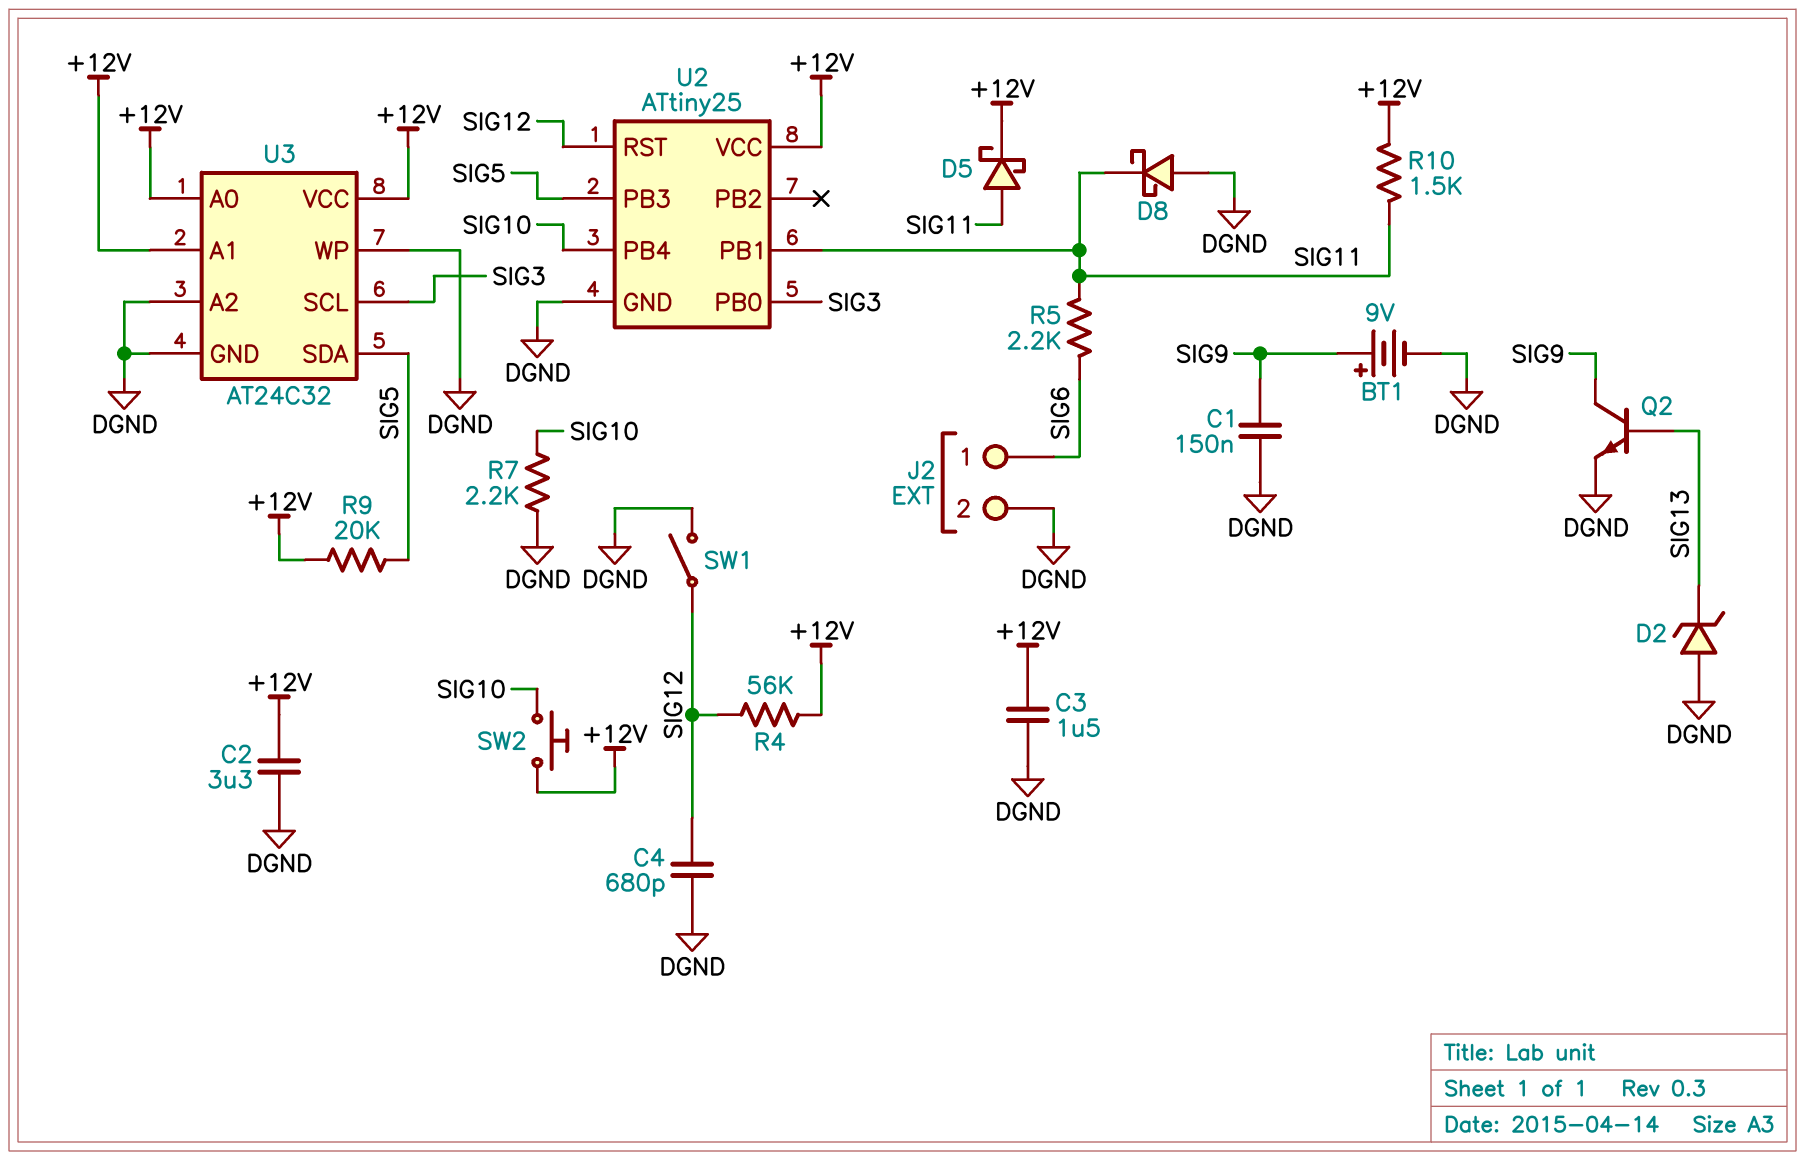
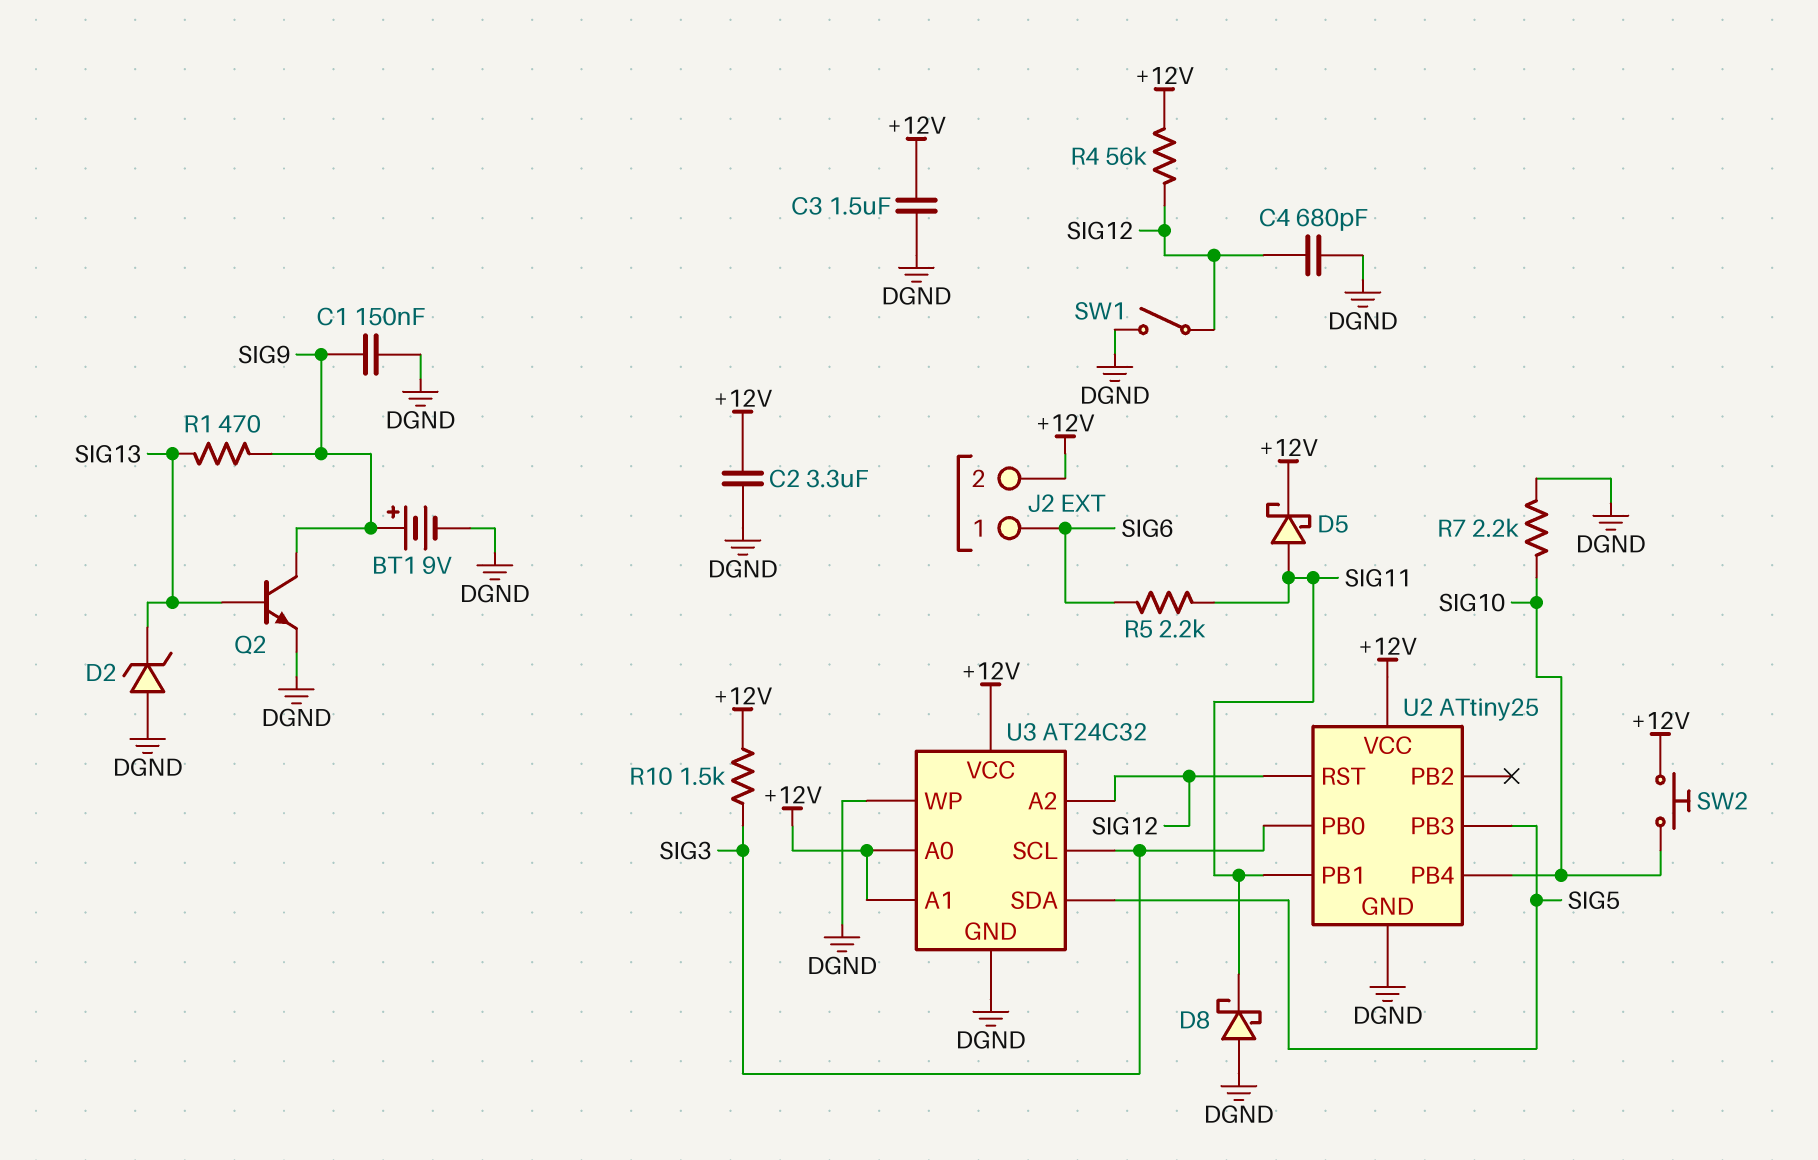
J2 pin 2: DGND -> +12V
R1: none -> 470 (SIG9, SIG13)
R9: 20k (+12V, SIG5) -> none
R10: 1.5k (+12V, SIG11) -> 1.5k (+12V, SIG3)
U3 pin A2: DGND -> SIG12

